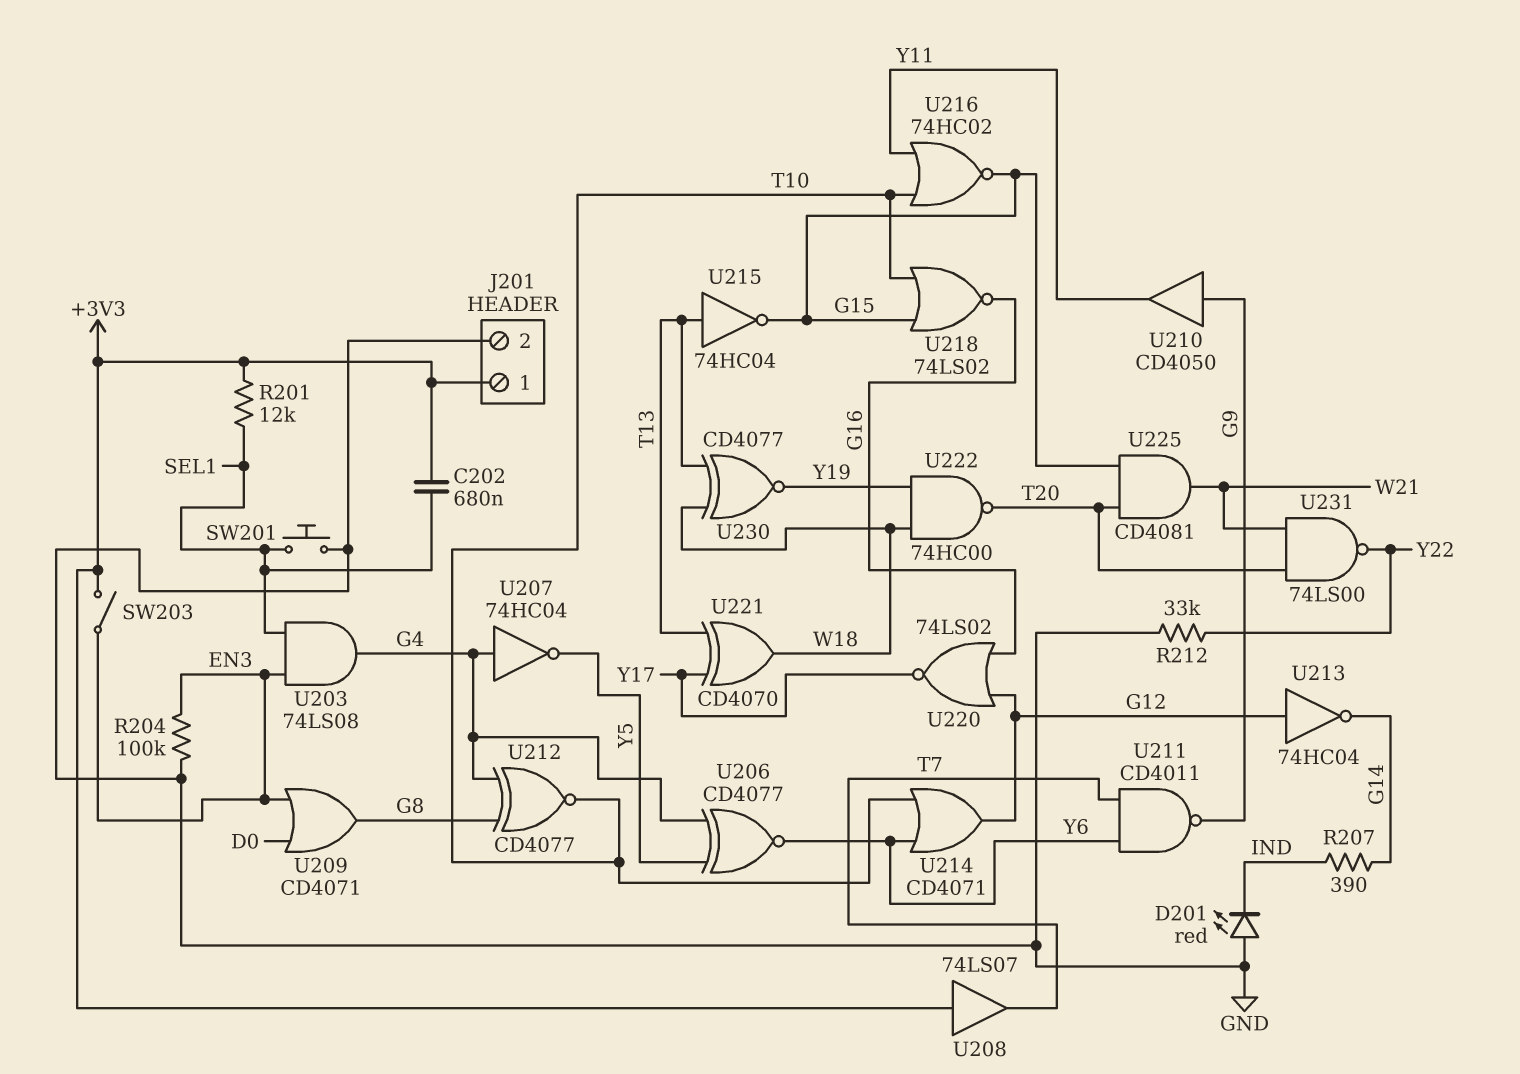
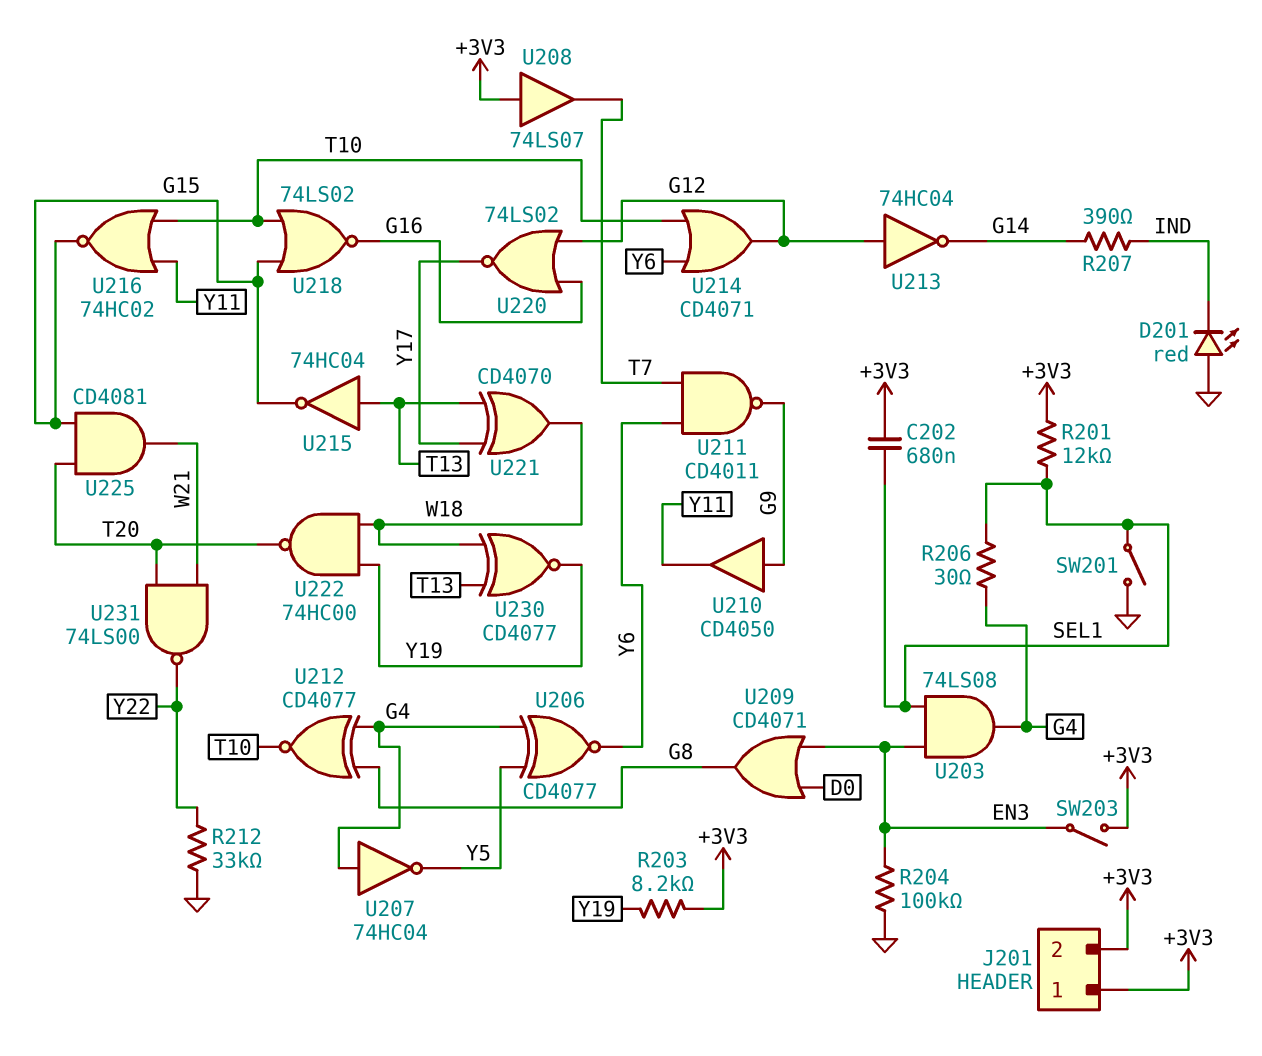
J201 pin 2: GND -> +3V3
R203: none -> 8.2k (+3V3, Y19)
R206: none -> 30 (G4, SEL1)
SW201: button (GND, SEL1) -> switch (GND, SEL1)

